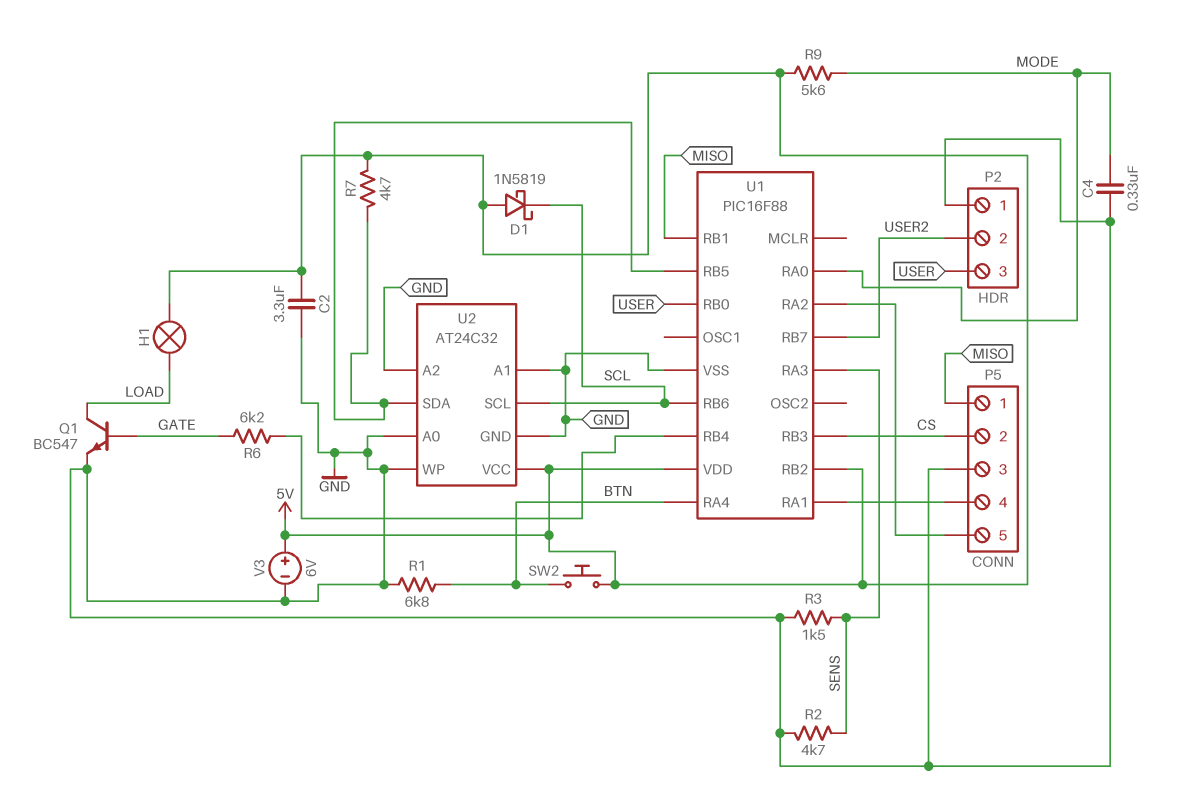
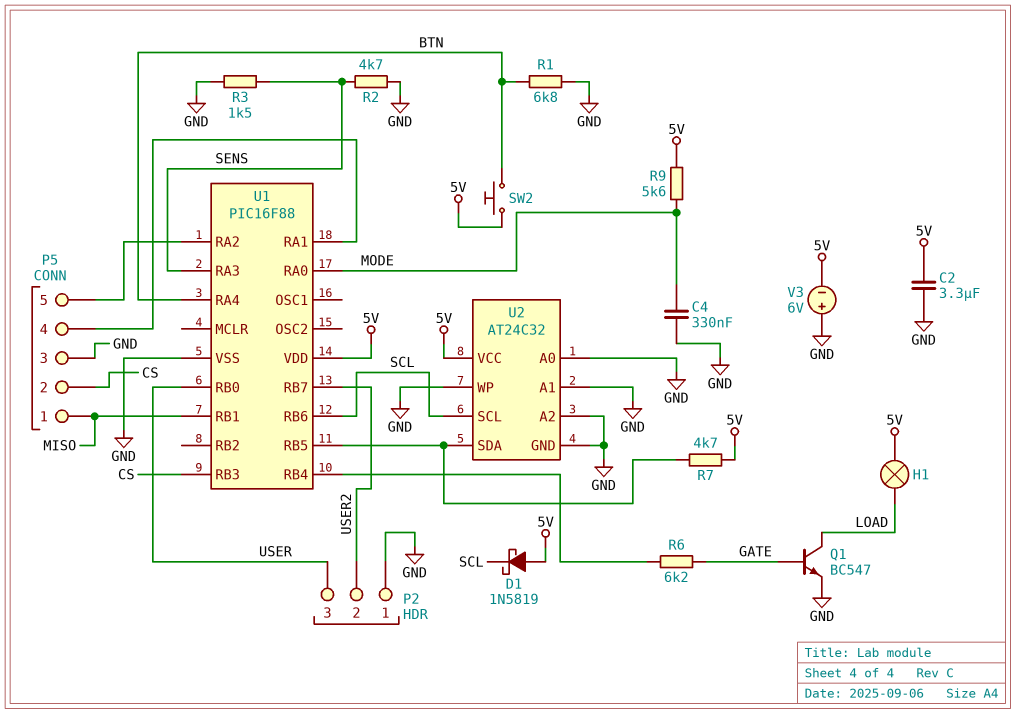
U1 pin RB2: 5V -> none
V3: 6V (plus 5V, minus GND) -> 6V (plus GND, minus 5V)

